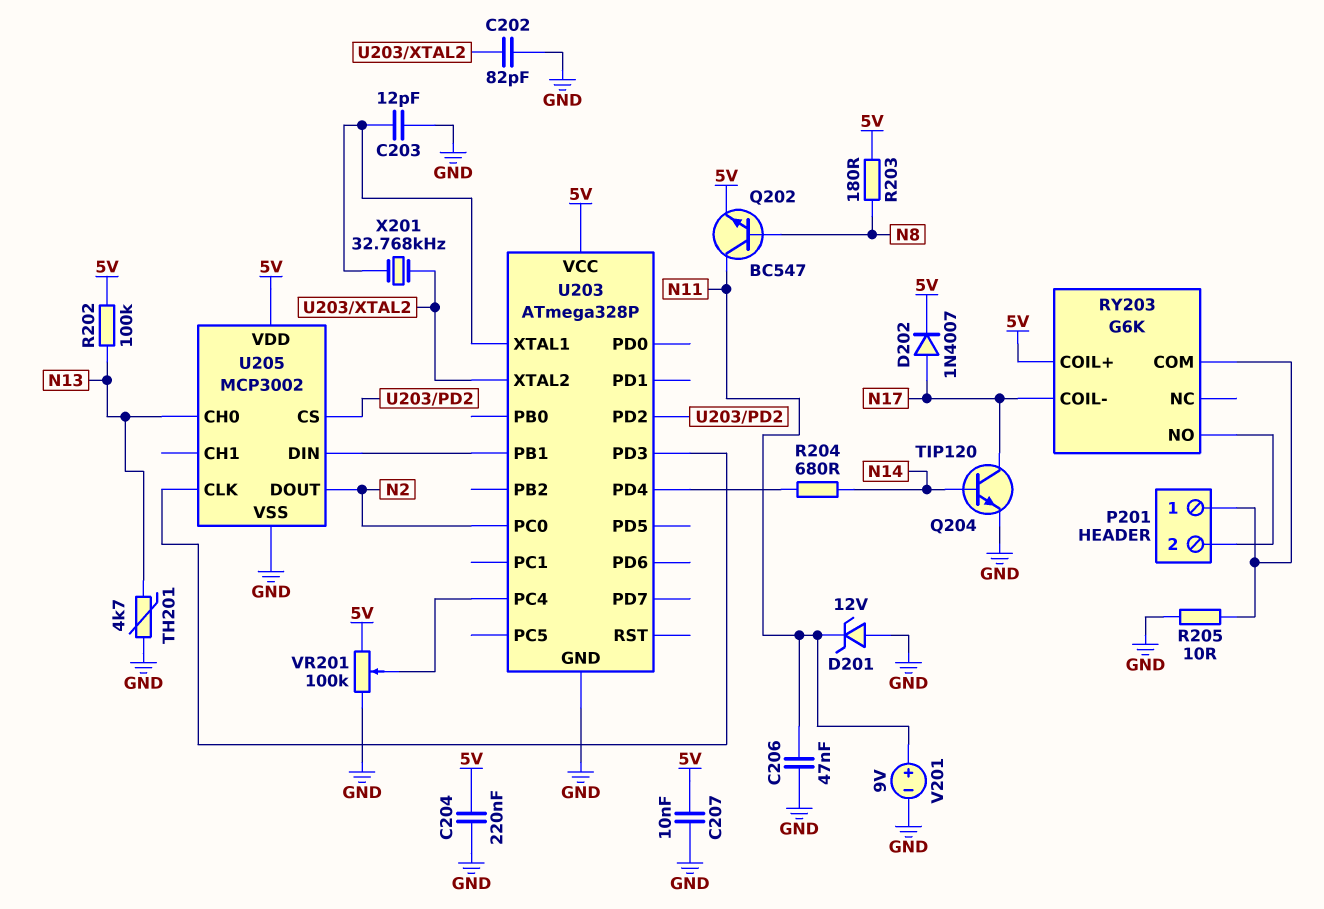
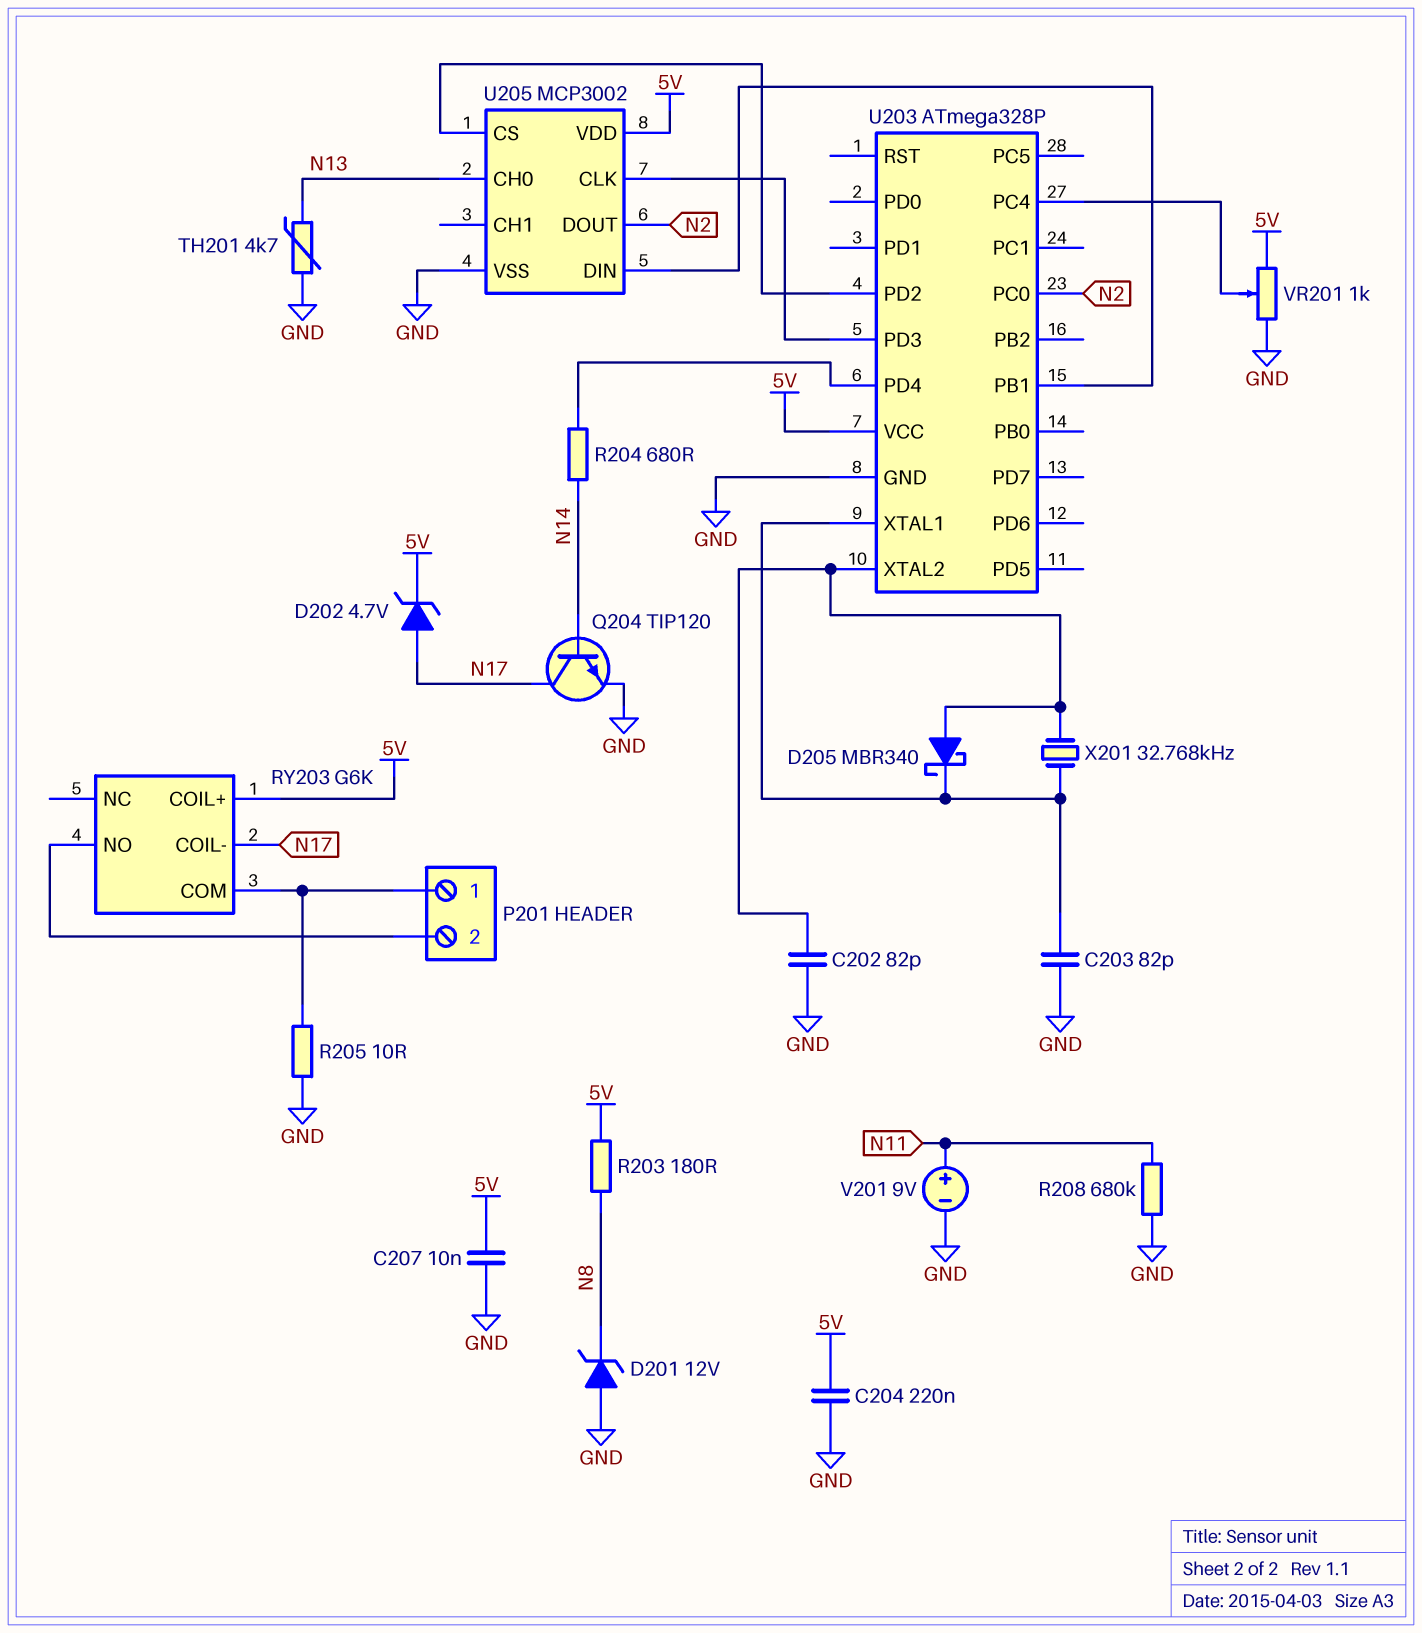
C203: 12pF (GND, U203/XTAL1) -> 82pF (GND, U203/XTAL1)
C206: 47nF (GND, N11) -> none
D201: zener 12V (A GND, K N11) -> zener 12V (A GND, K N8)
D202: diode 1N4007 (A N17, K 5V) -> zener 4.7V (A N17, K 5V)
D205: none -> schottky MBR340 (A U203/XTAL2, K U203/XTAL1)
Q202: NPN BC547 (B N8, C N11, E 5V) -> none
R202: 100k (5V, N13) -> none
R208: none -> 680k (GND, N11)
VR201: 100k (5V, GND, wiper U203/PC4) -> 1k (5V, GND, wiper U203/PC4)

